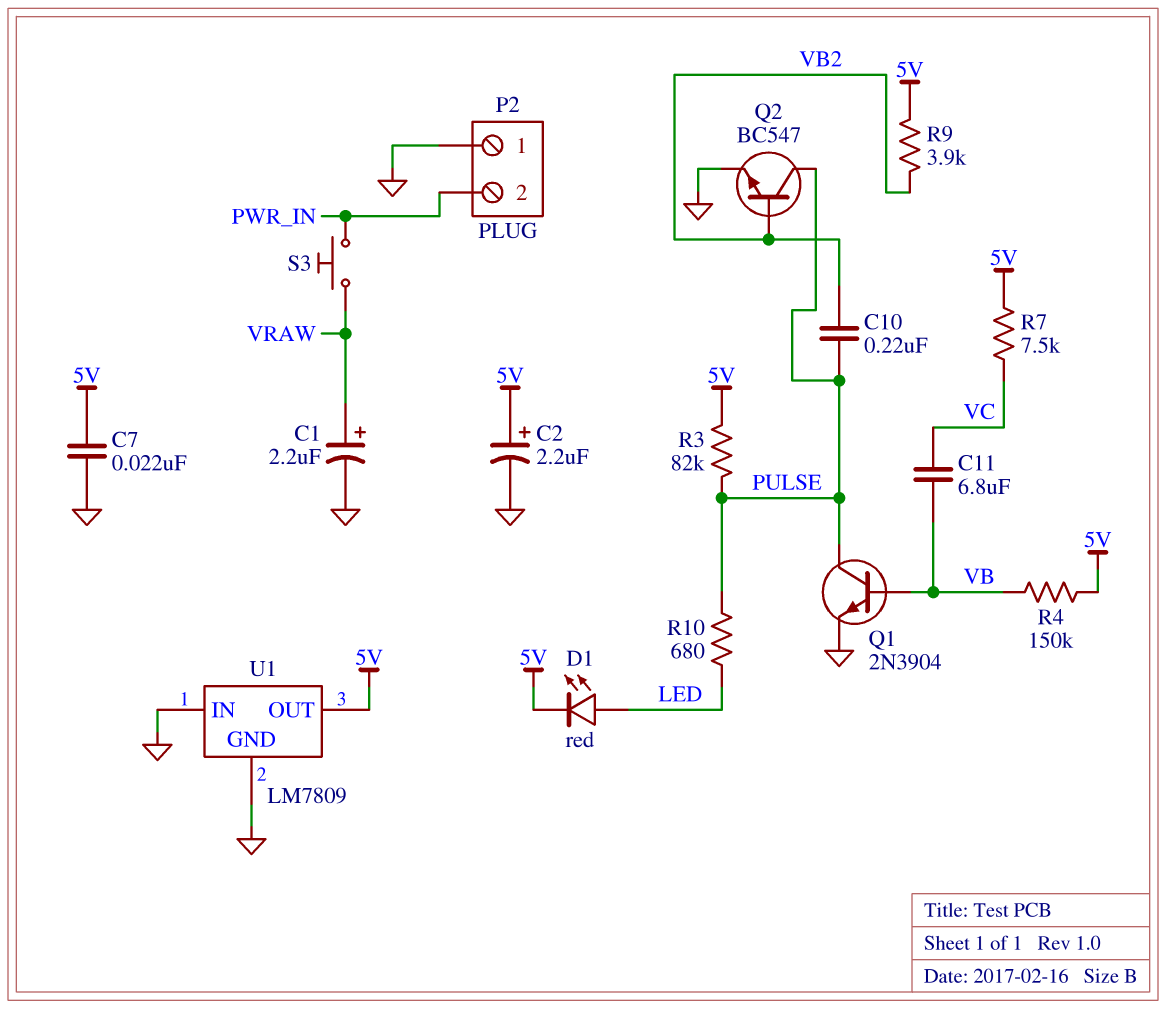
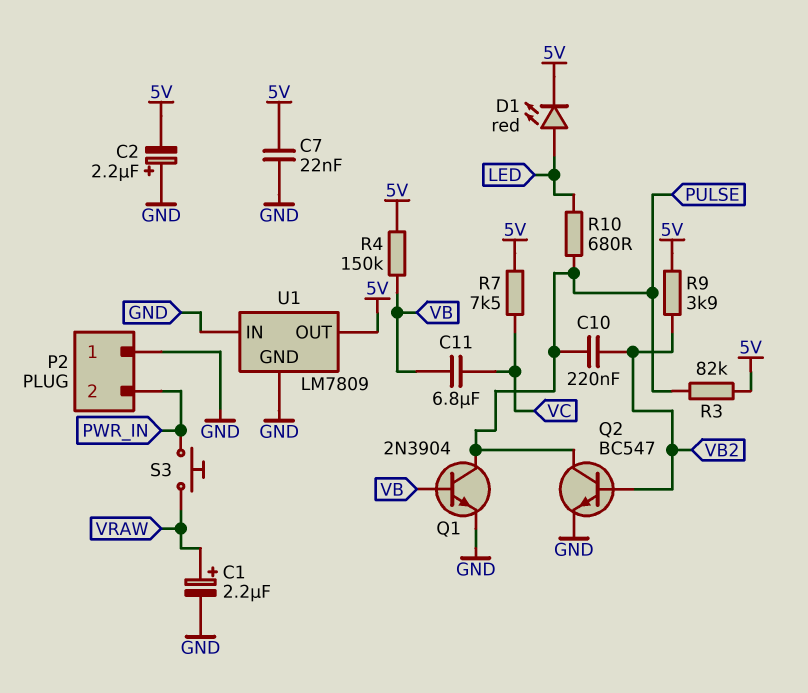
C2: 2.2uF (plus 5V, minus GND) -> 2.2uF (plus GND, minus 5V)

